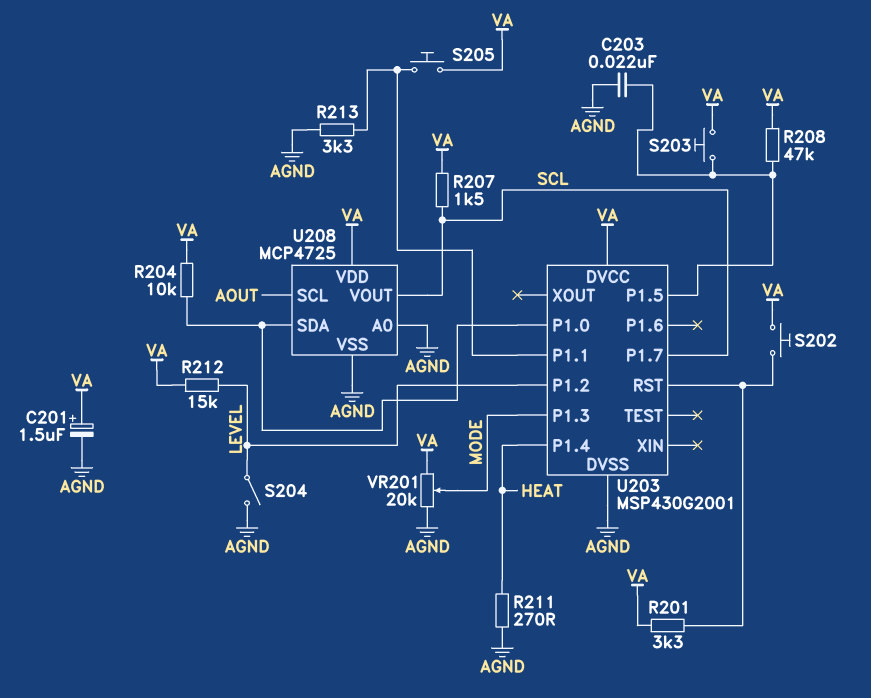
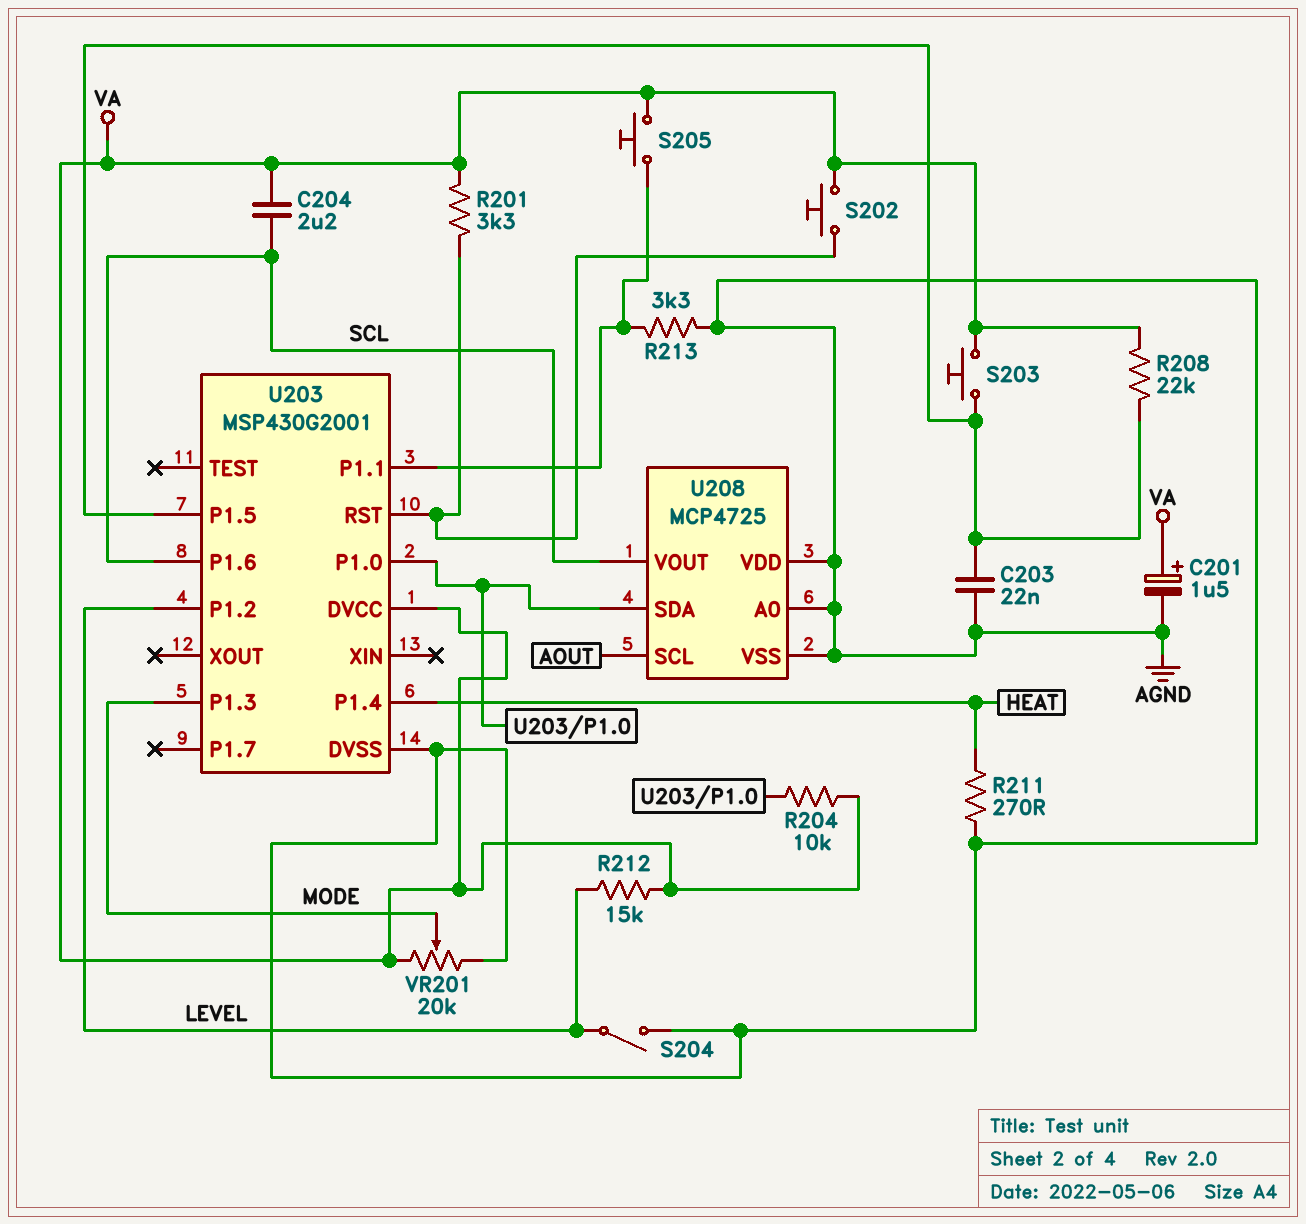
C204: none -> 2.2uF (SCL, VA)
R207: 1.5k (SCL, VA) -> none
R208: 47k (U203/P1.5, VA) -> 22k (U203/P1.5, VA)
U203 pin P1.6: none -> SCL
U203 pin P1.7: SCL -> none
U208 pin VDD: VA -> AGND

